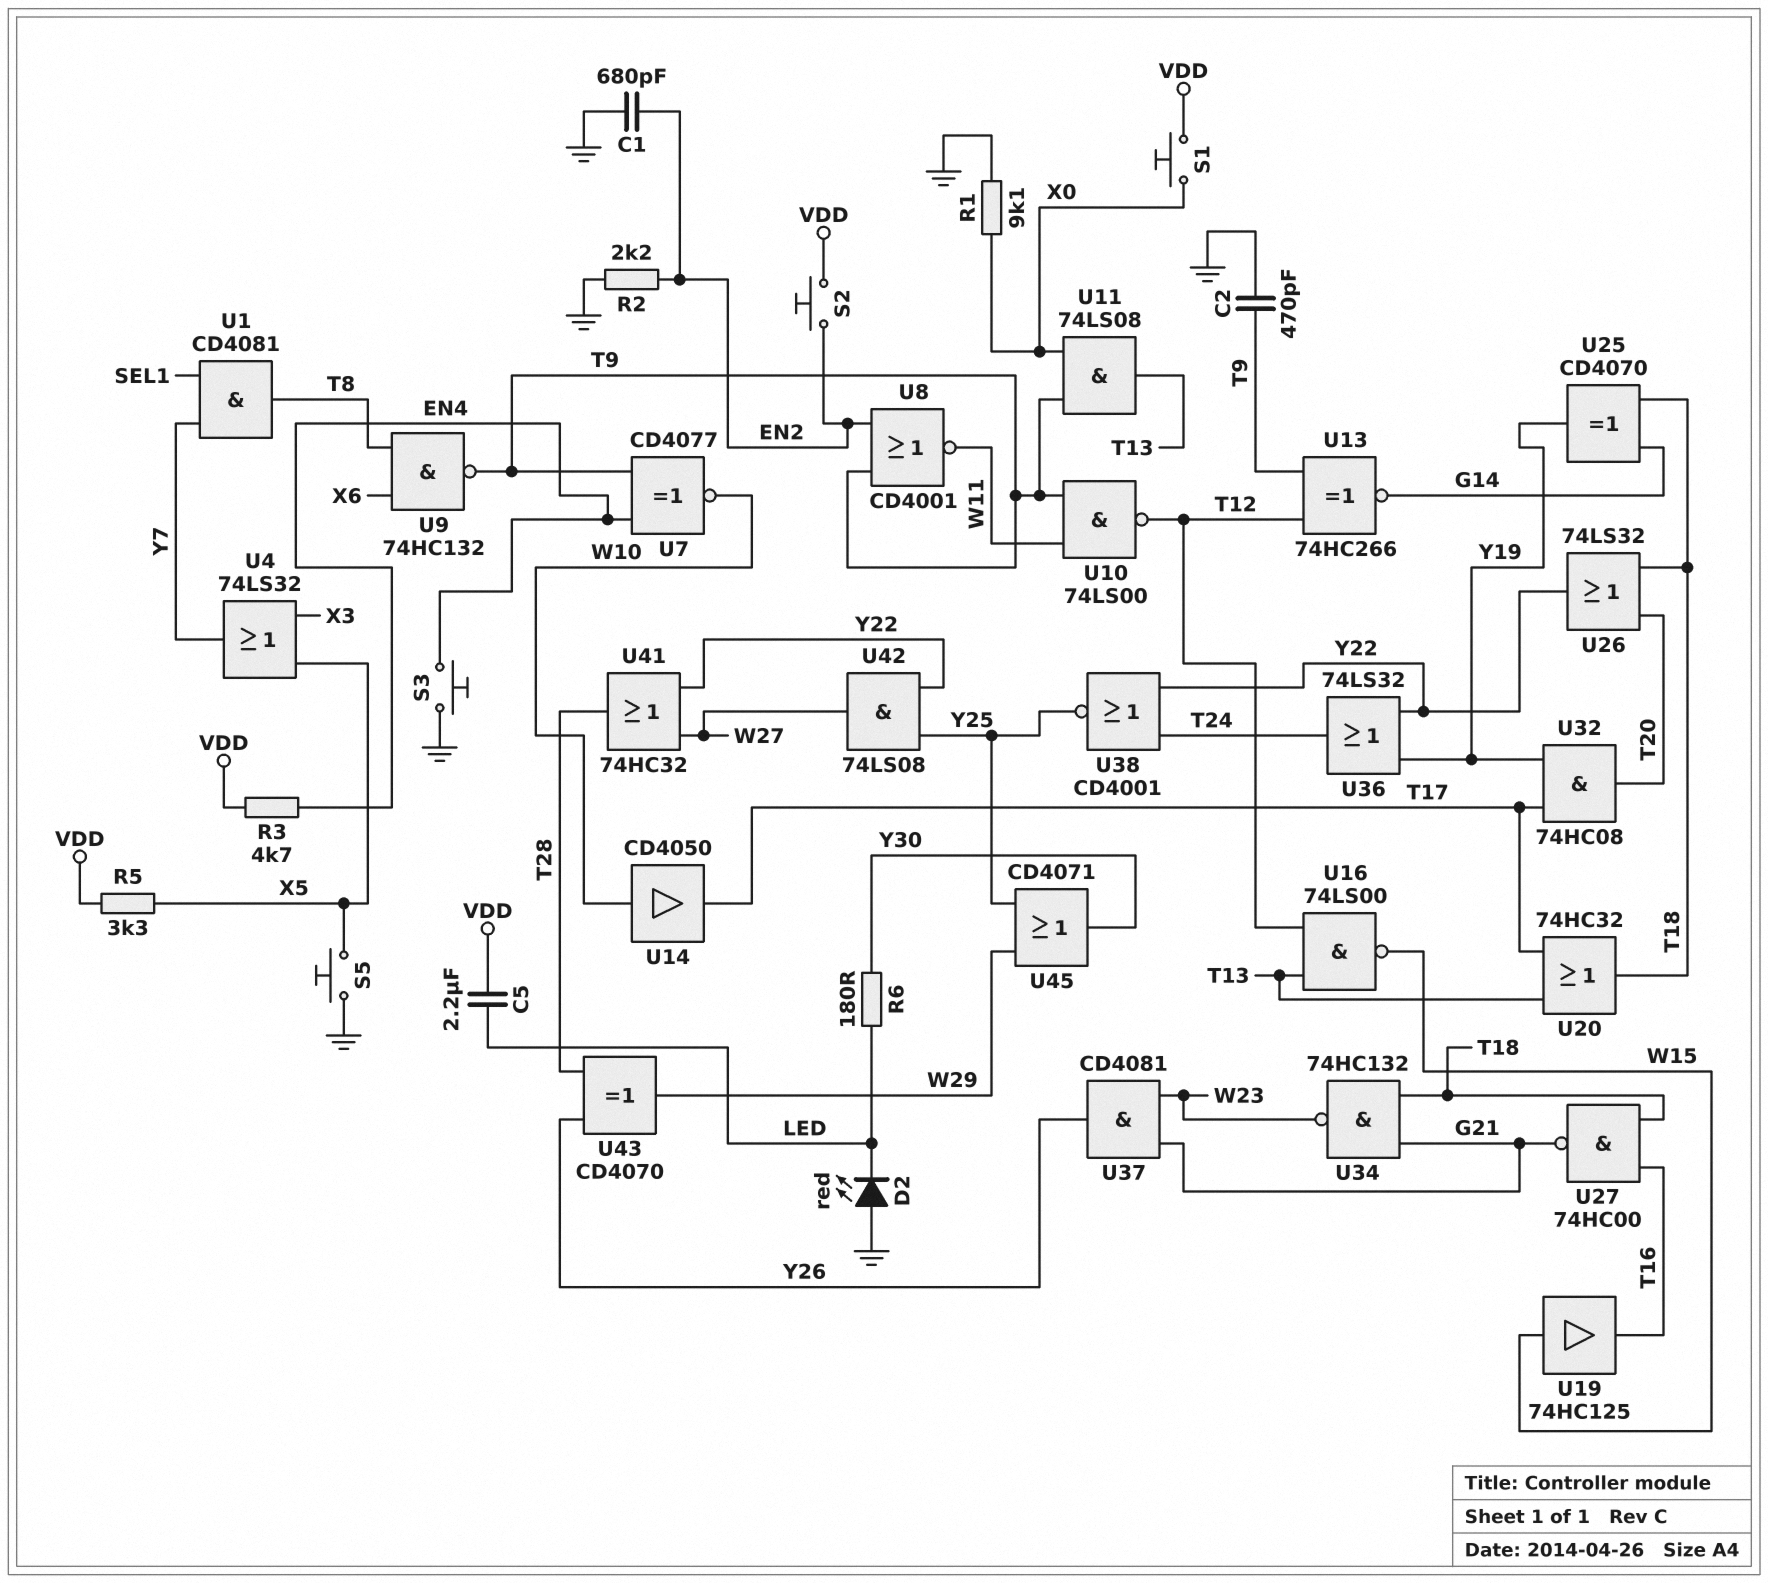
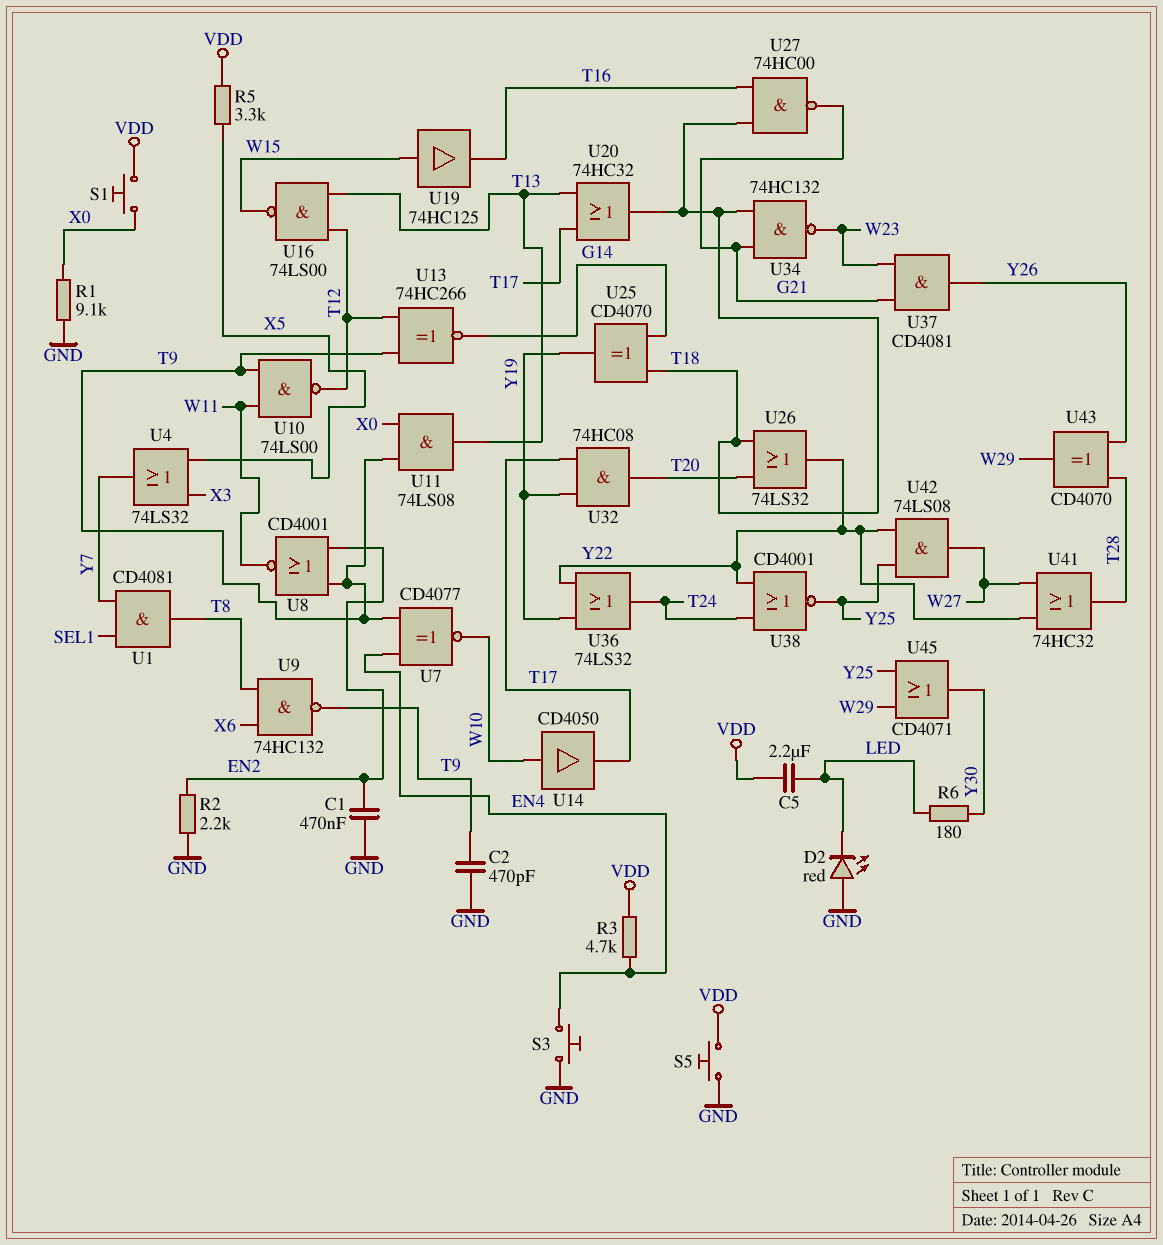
C1: 680pF (EN2, GND) -> 470nF (EN2, GND)
S2: button (EN2, VDD) -> none
S5: button (GND, X5) -> button (GND, VDD)

